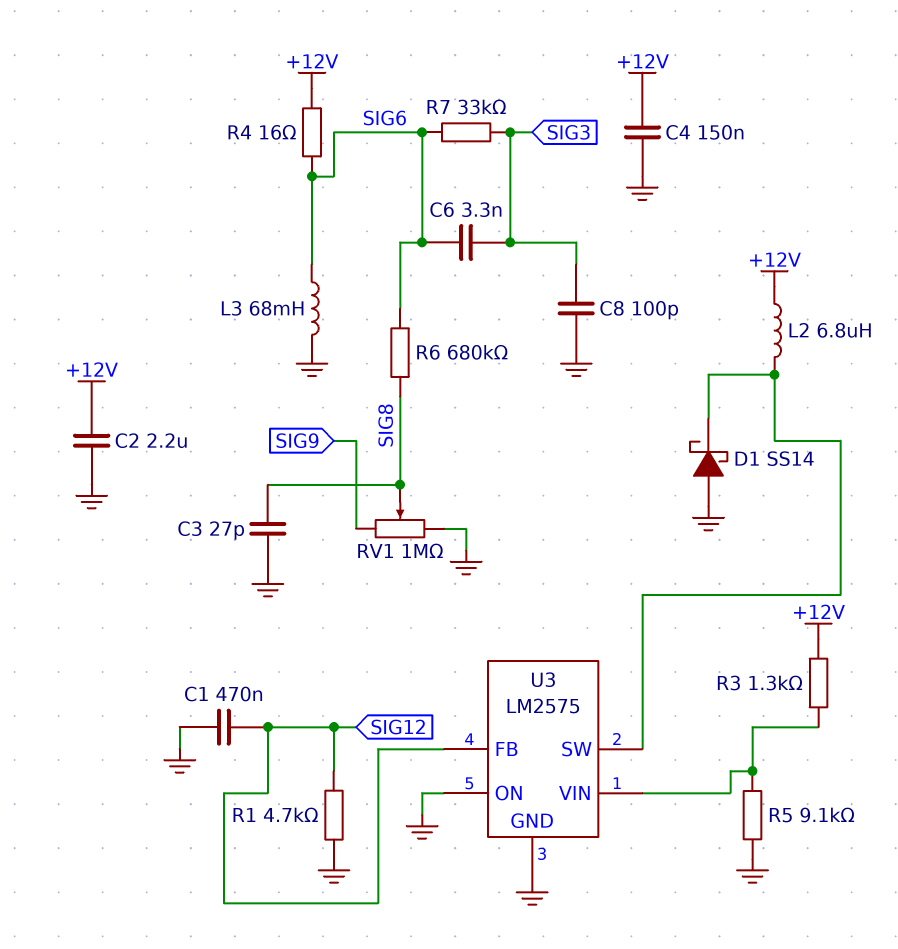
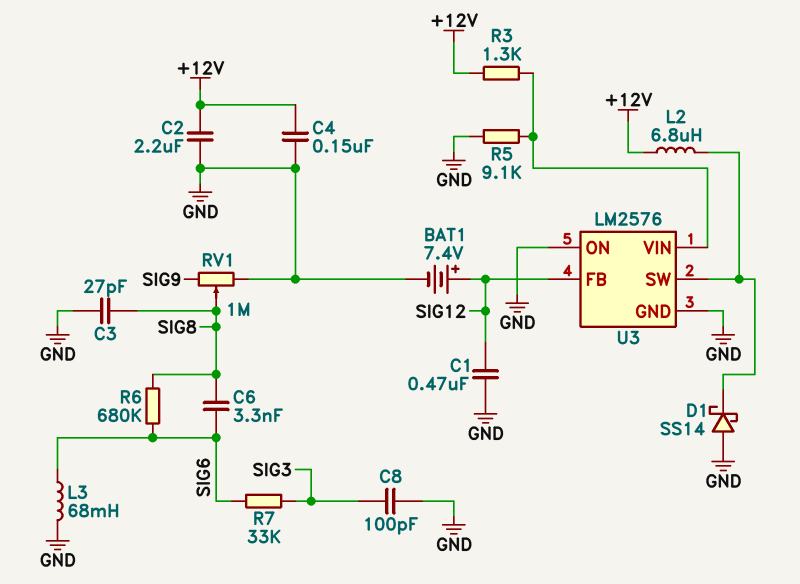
BAT1: none -> 7.4V (plus SIG12, minus GND)
C6: 3.3nF (SIG3, SIG6) -> 3.3nF (SIG6, SIG8)
R1: 4.7k (GND, SIG12) -> none
R4: 16 (+12V, SIG6) -> none
U3: LM2575 -> LM2576

